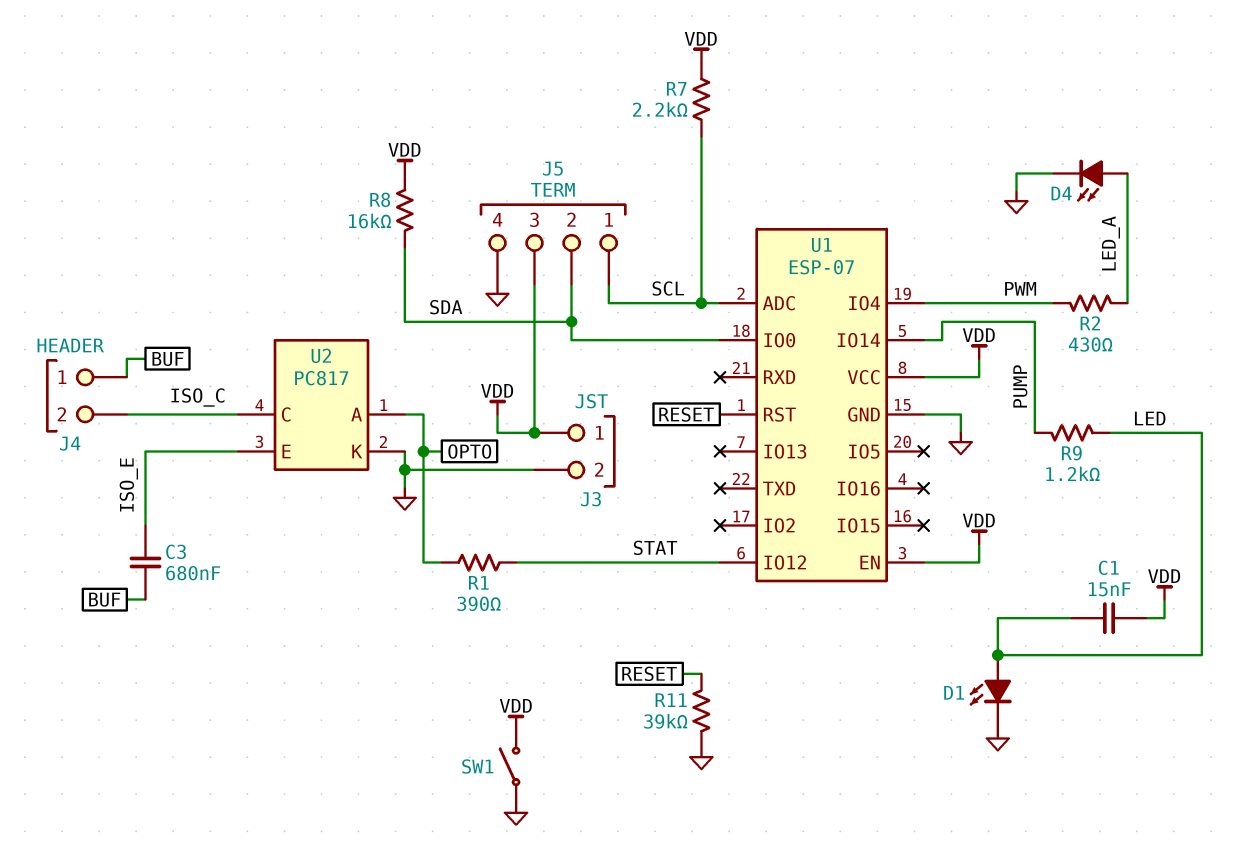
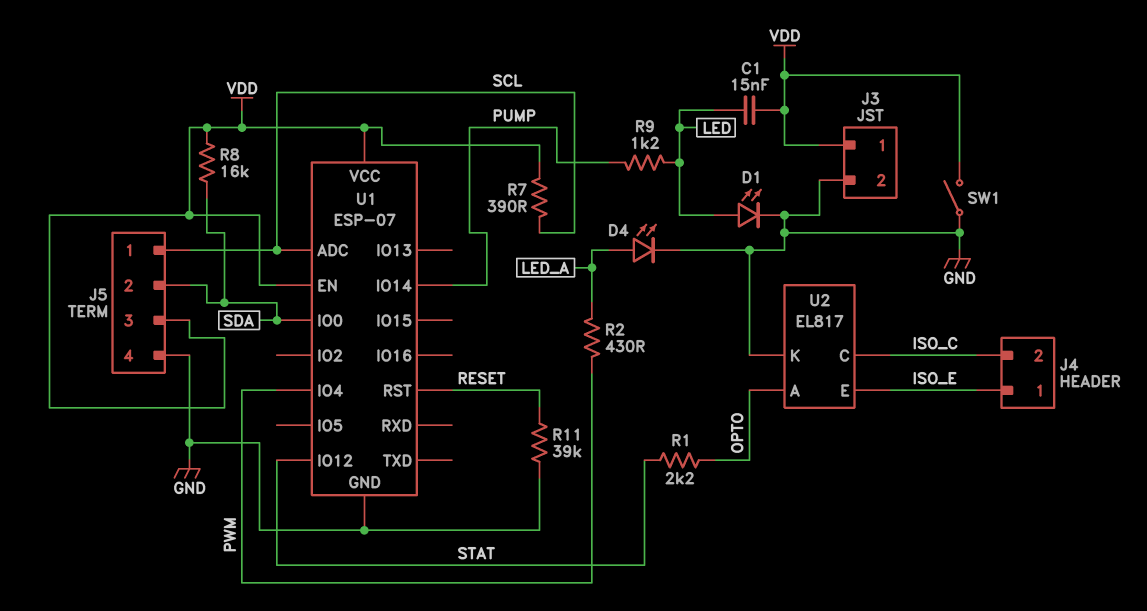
C3: 680nF (BUF, ISO_E) -> none
J4 pin 1: BUF -> ISO_E
R1: 390 (OPTO, STAT) -> 2.2k (OPTO, STAT)
R7: 2.2k (SCL, VDD) -> 390 (SCL, VDD)
U2: PC817 -> EL817

